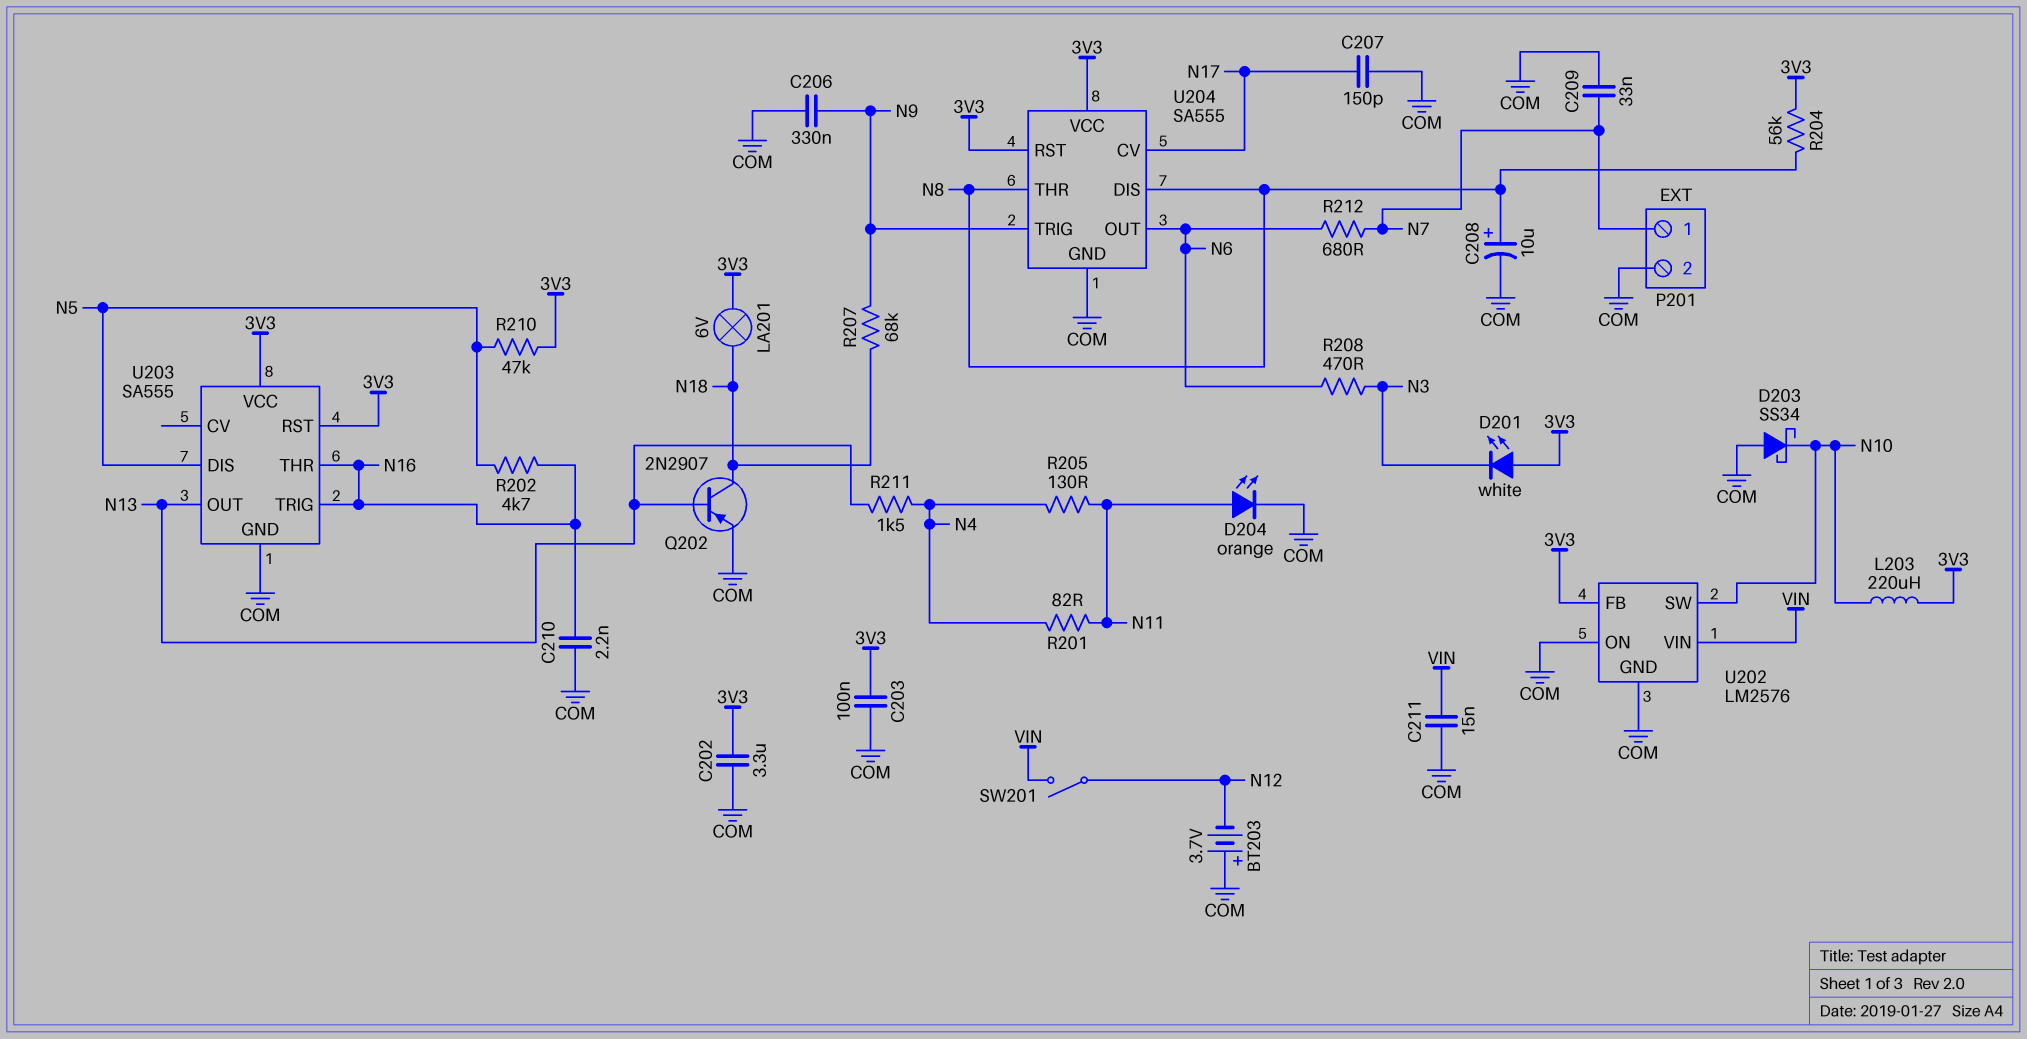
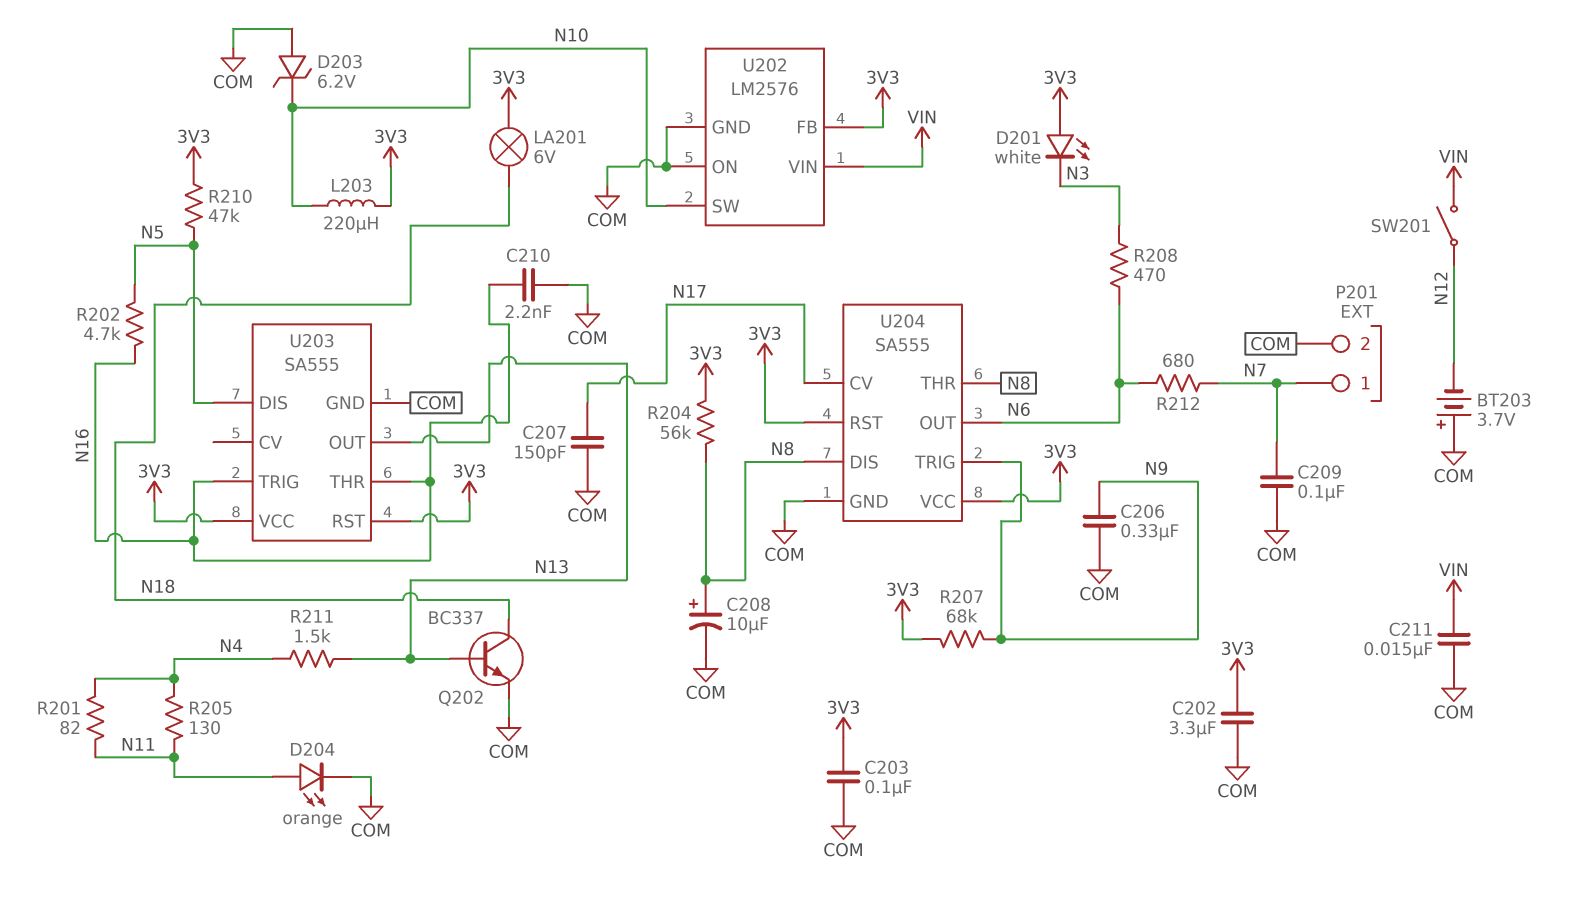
C209: 33nF (COM, N7) -> 100nF (COM, N7)
D203: schottky SS34 (A COM, K N10) -> zener 6.2V (A COM, K N10)
Q202: PNP 2N2907 (B N13, C N18, E COM) -> NPN BC337 (B N13, C N18, E COM)
R207: 68k (N9, N18) -> 68k (3V3, N9)

